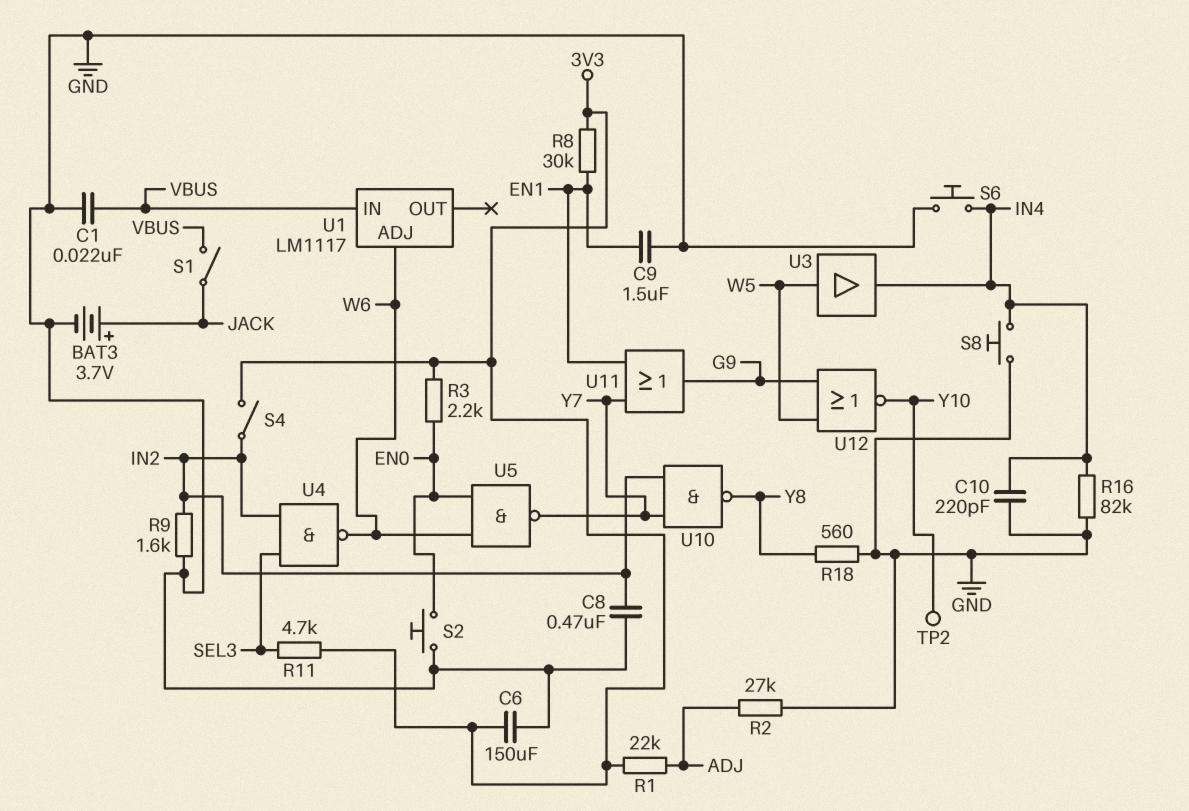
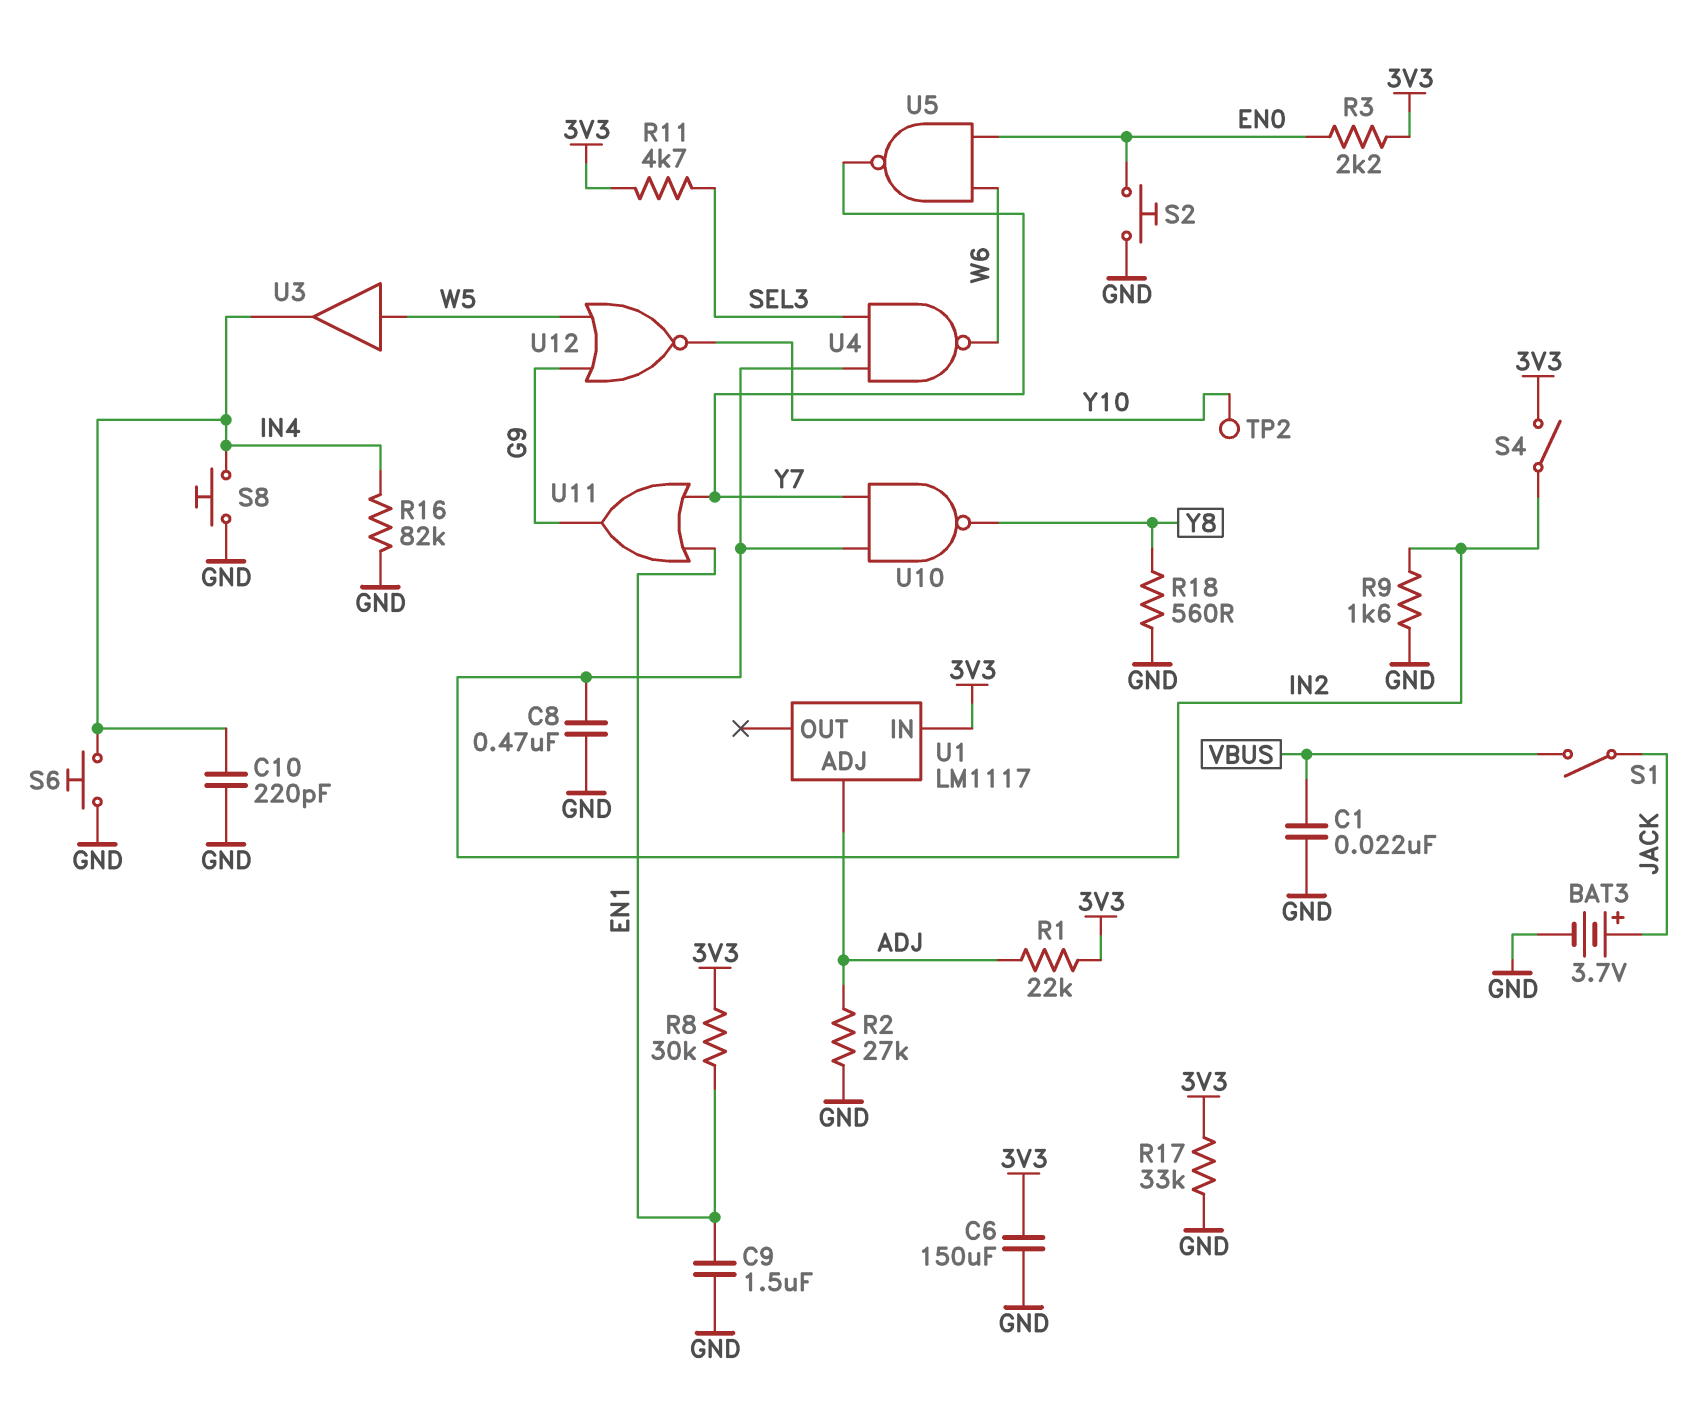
R17: none -> 33k (3V3, GND)
U1 pin ADJ: W6 -> ADJ
U1 pin IN: VBUS -> 3V3

